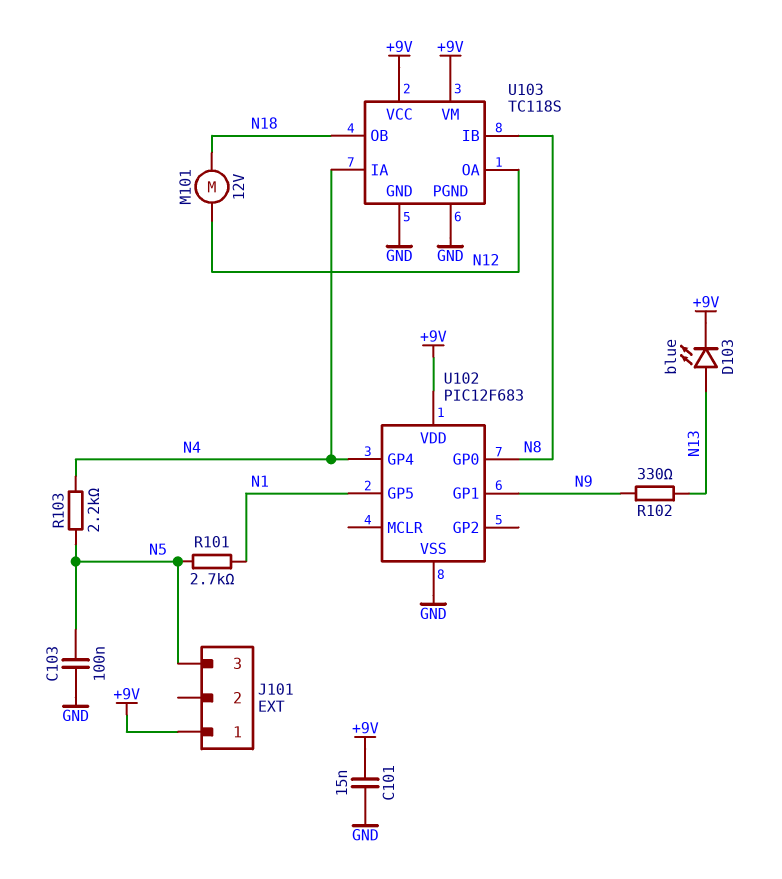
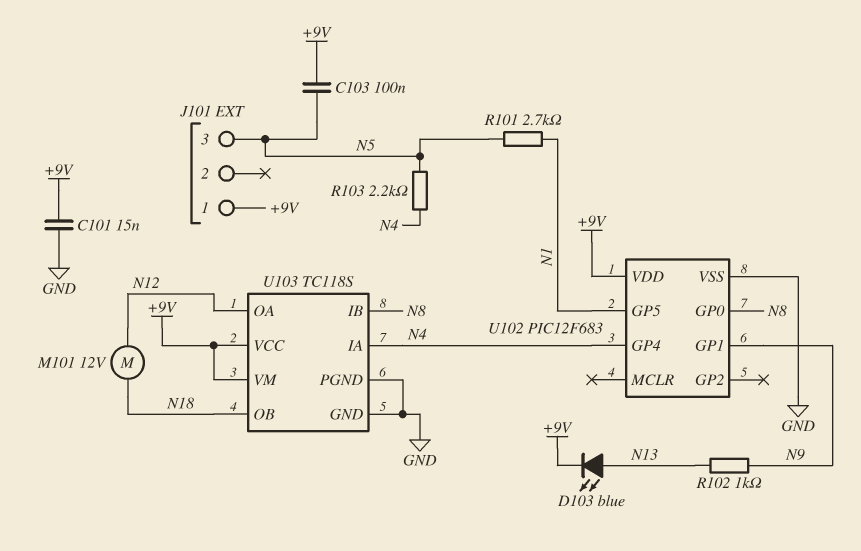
C103: 100nF (GND, N5) -> 100nF (+9V, N5)
R102: 330 (N9, N13) -> 1k (N9, N13)

